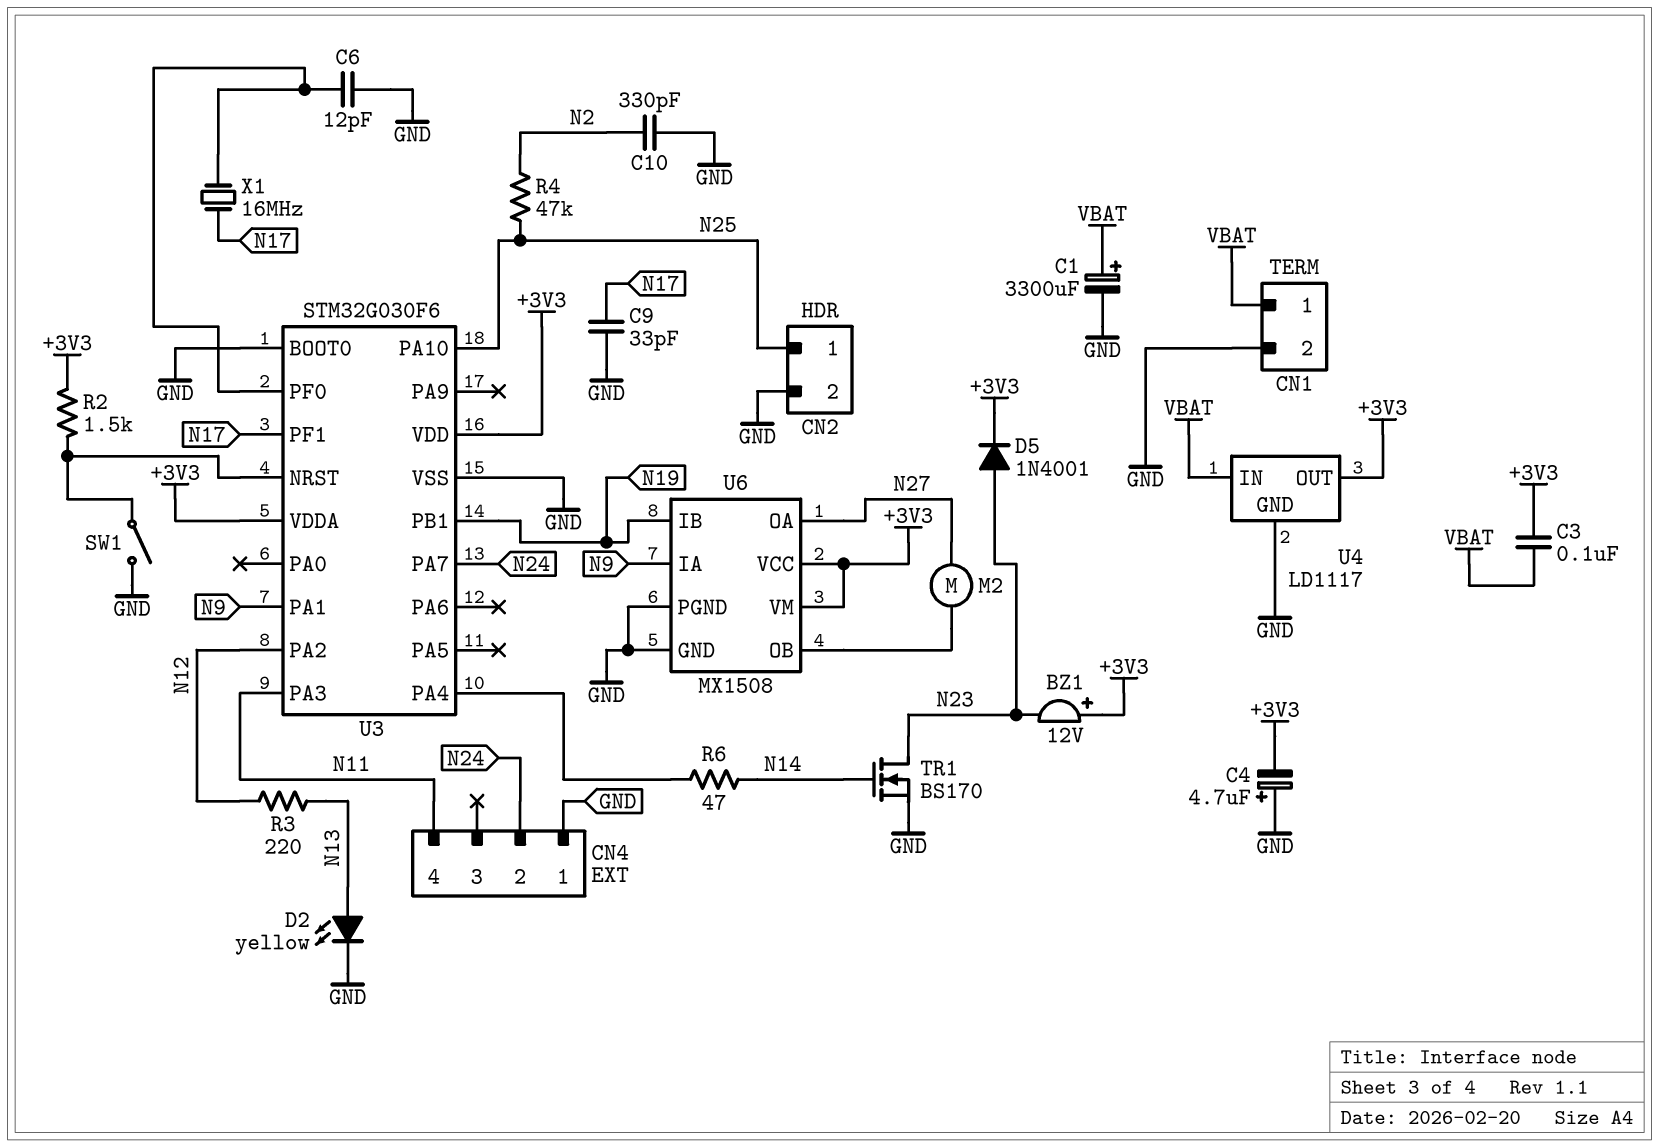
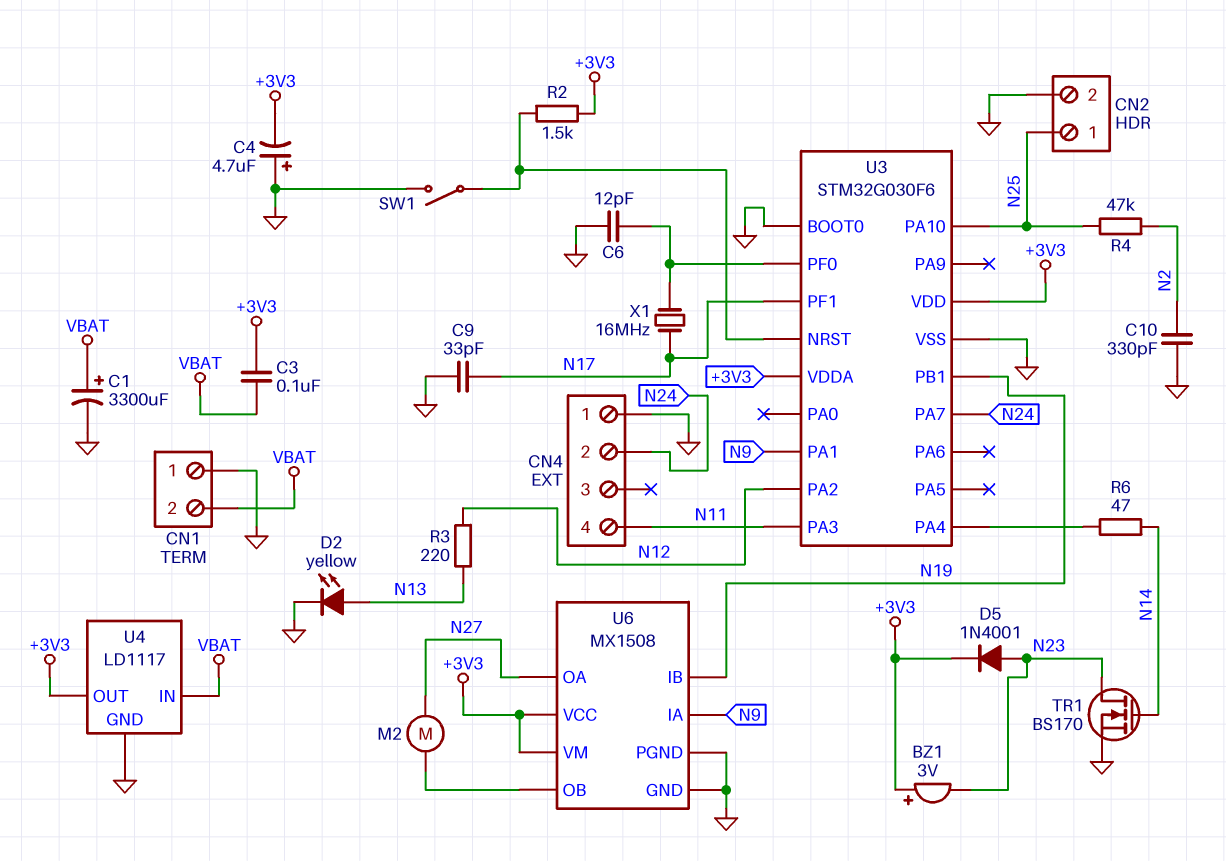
BZ1: buzzer 12V (plus +3V3, minus N23) -> buzzer 3V (plus +3V3, minus N23)
CN1 pin 1: VBAT -> GND
CN1 pin 2: GND -> VBAT

